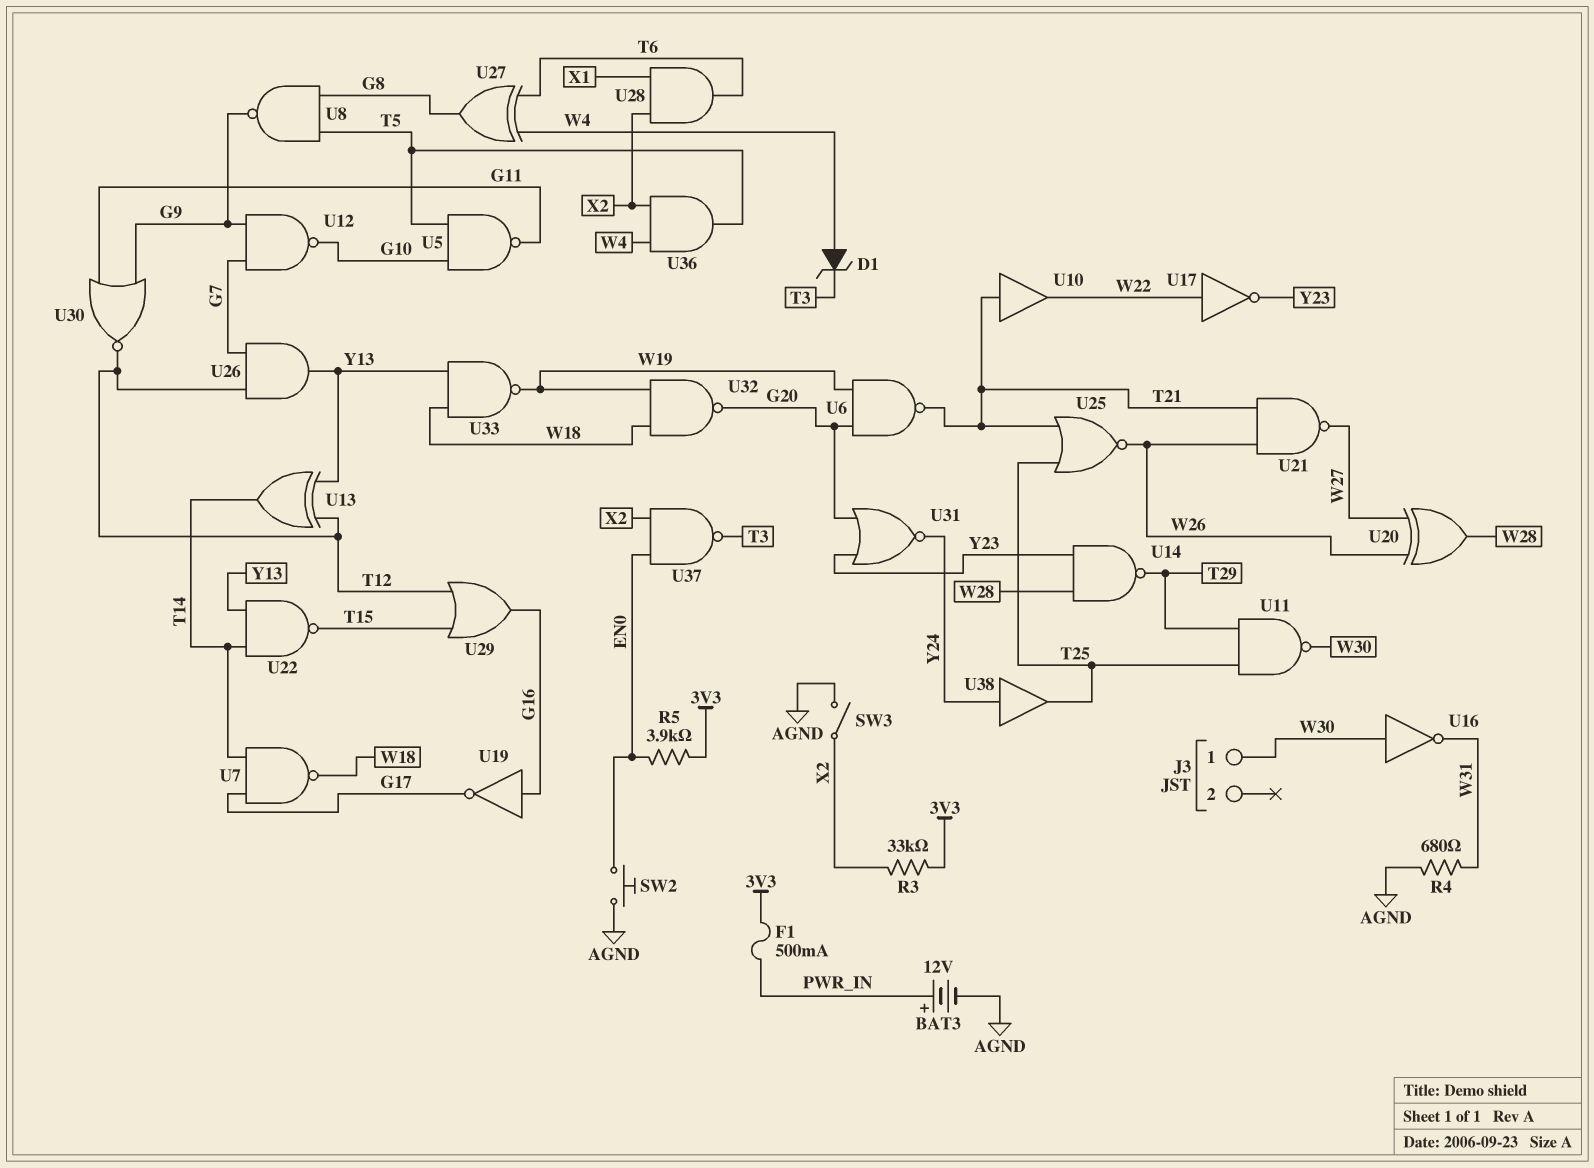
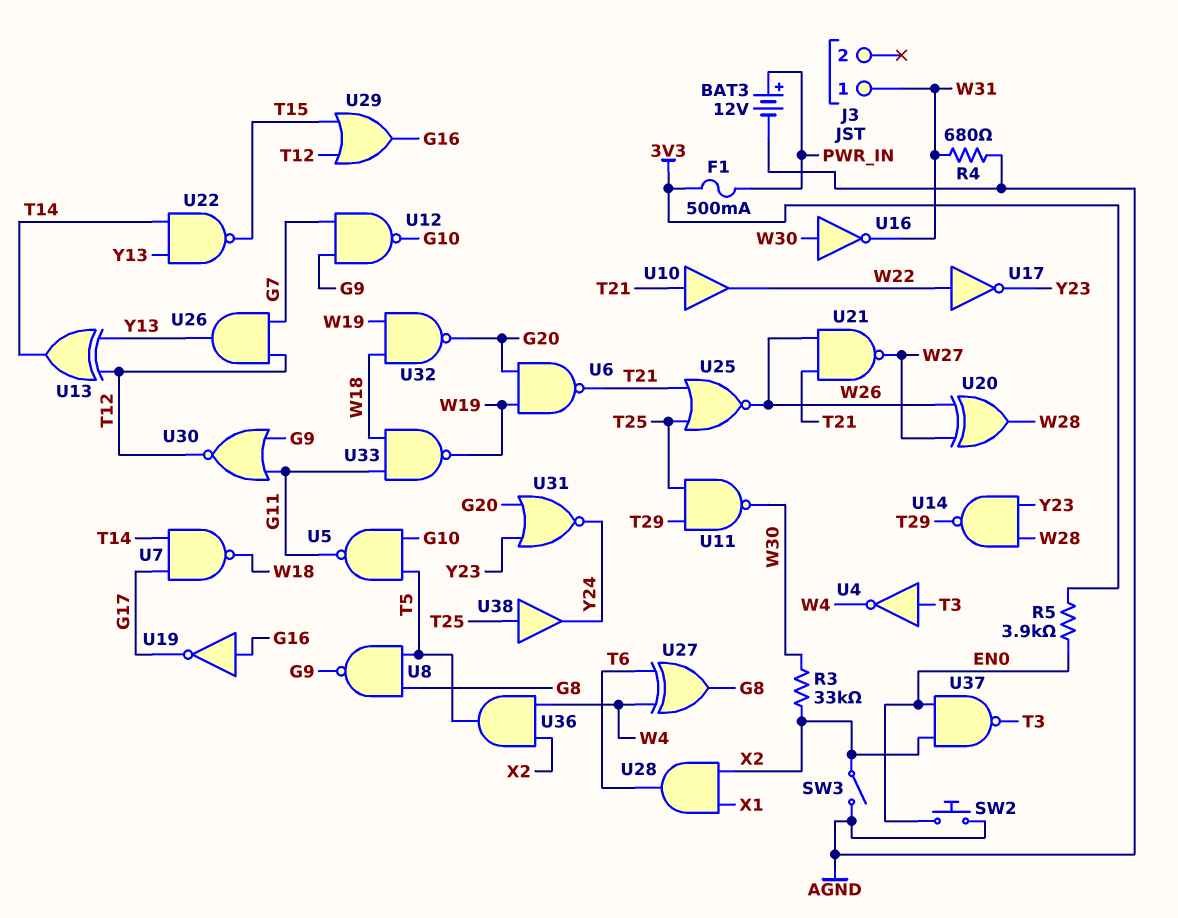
D1: zener (A W4, K T3) -> none
J3 pin 1: W30 -> W31
R3: 33k (3V3, X2) -> 33k (W30, X2)
U4: none -> NOT (in T3, out W4)
U33: NAND (in W18, in Y13, out W19) -> NAND (in G11, in W18, out W19)
U38: buffer (in Y24, out T25) -> buffer (in T25, out Y24)

